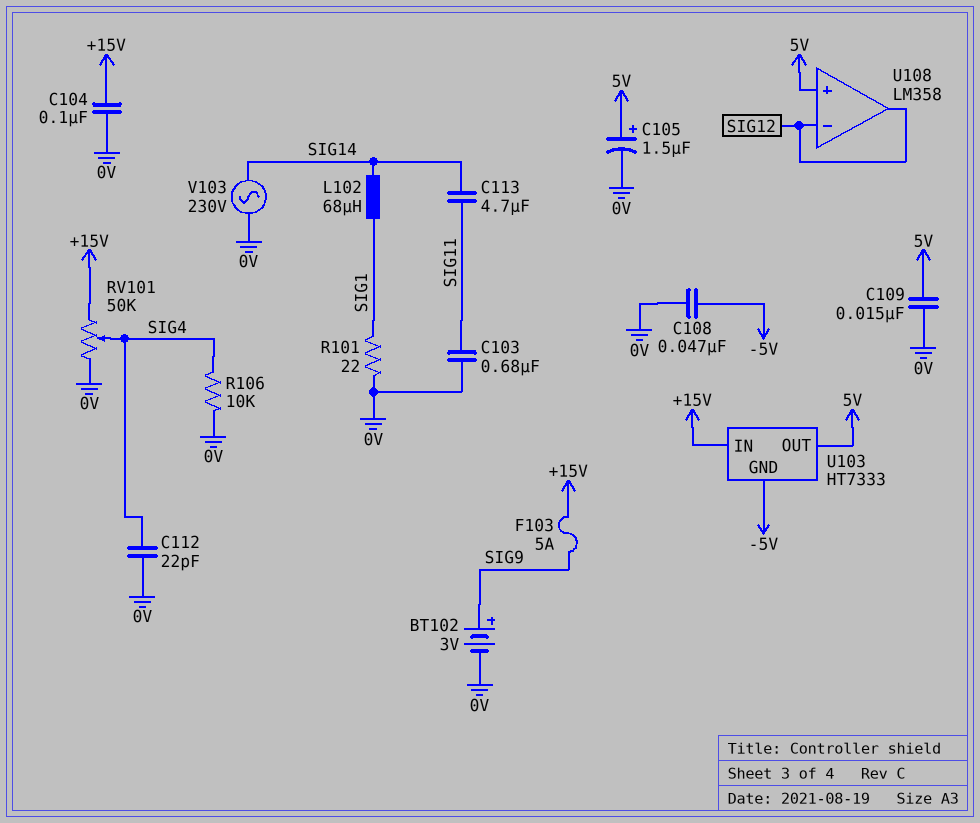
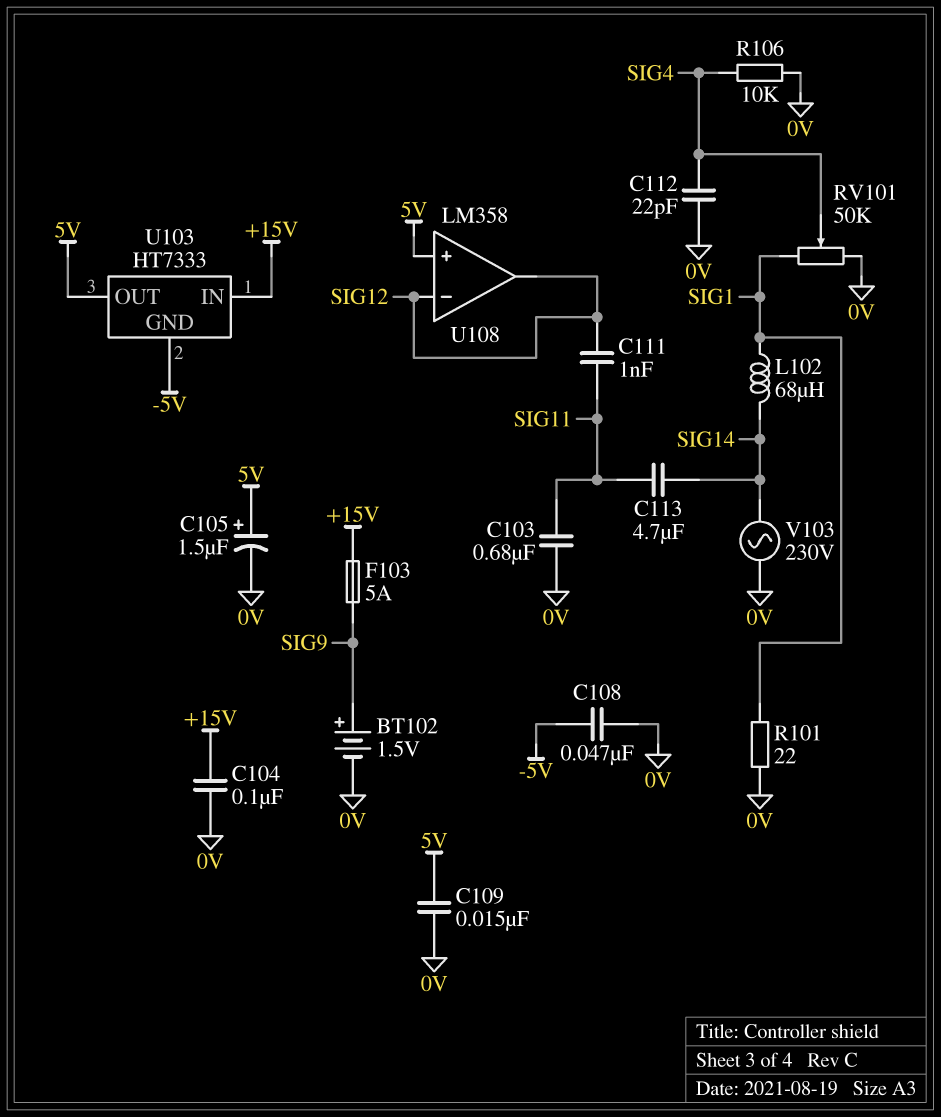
BT102: 3V (plus SIG9, minus 0V) -> 1.5V (plus SIG9, minus 0V)
C111: none -> 1nF (SIG11, SIG12)
RV101: 50k (+15V, 0V, wiper SIG4) -> 50k (0V, SIG1, wiper SIG4)

